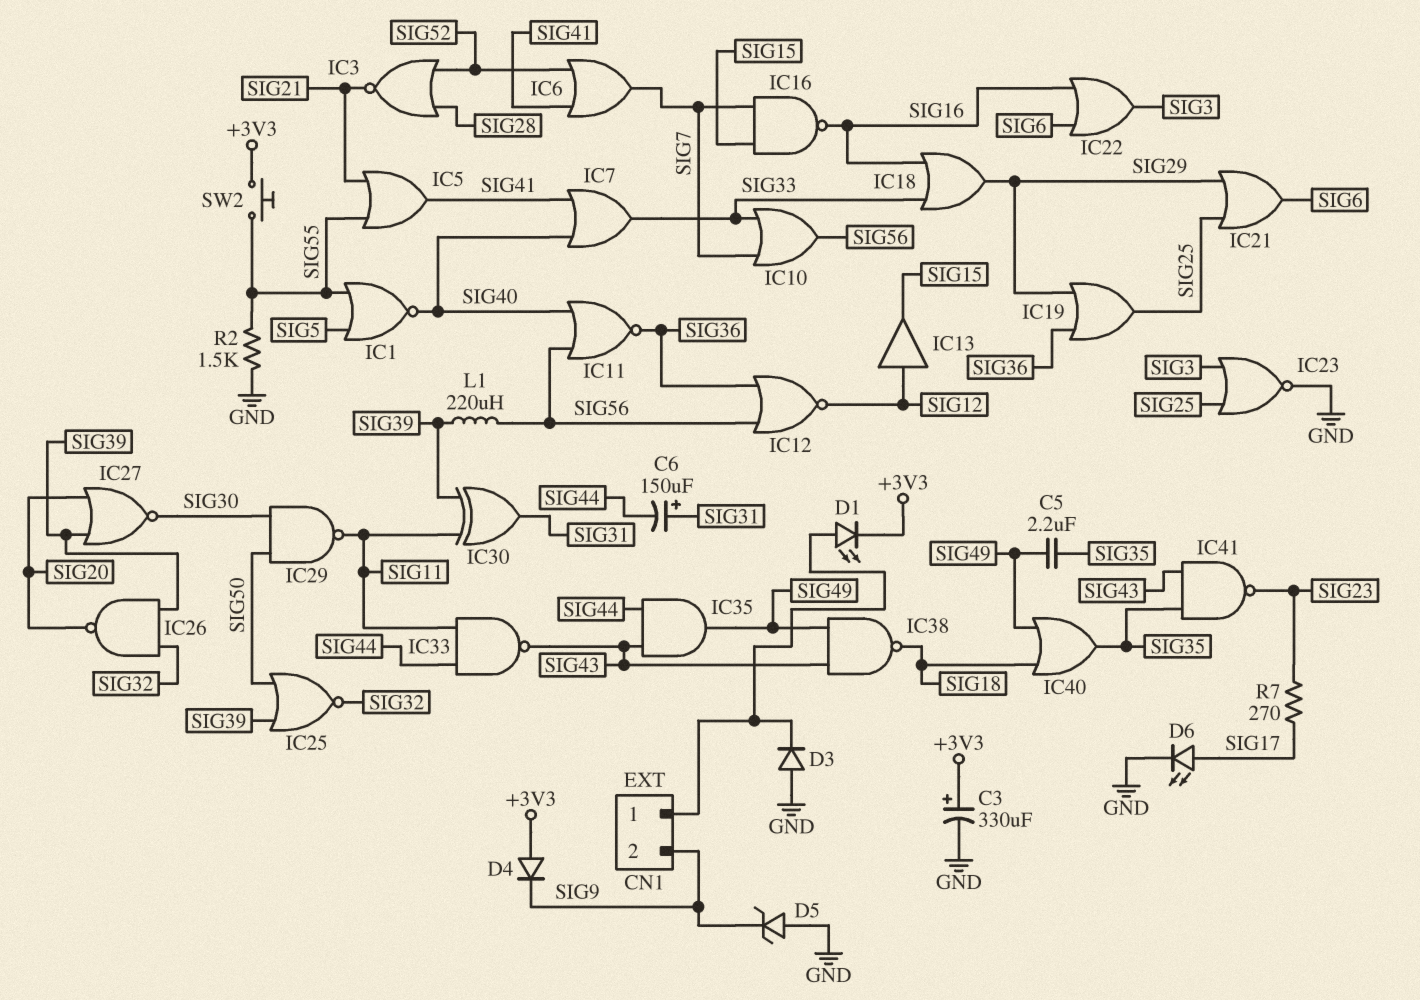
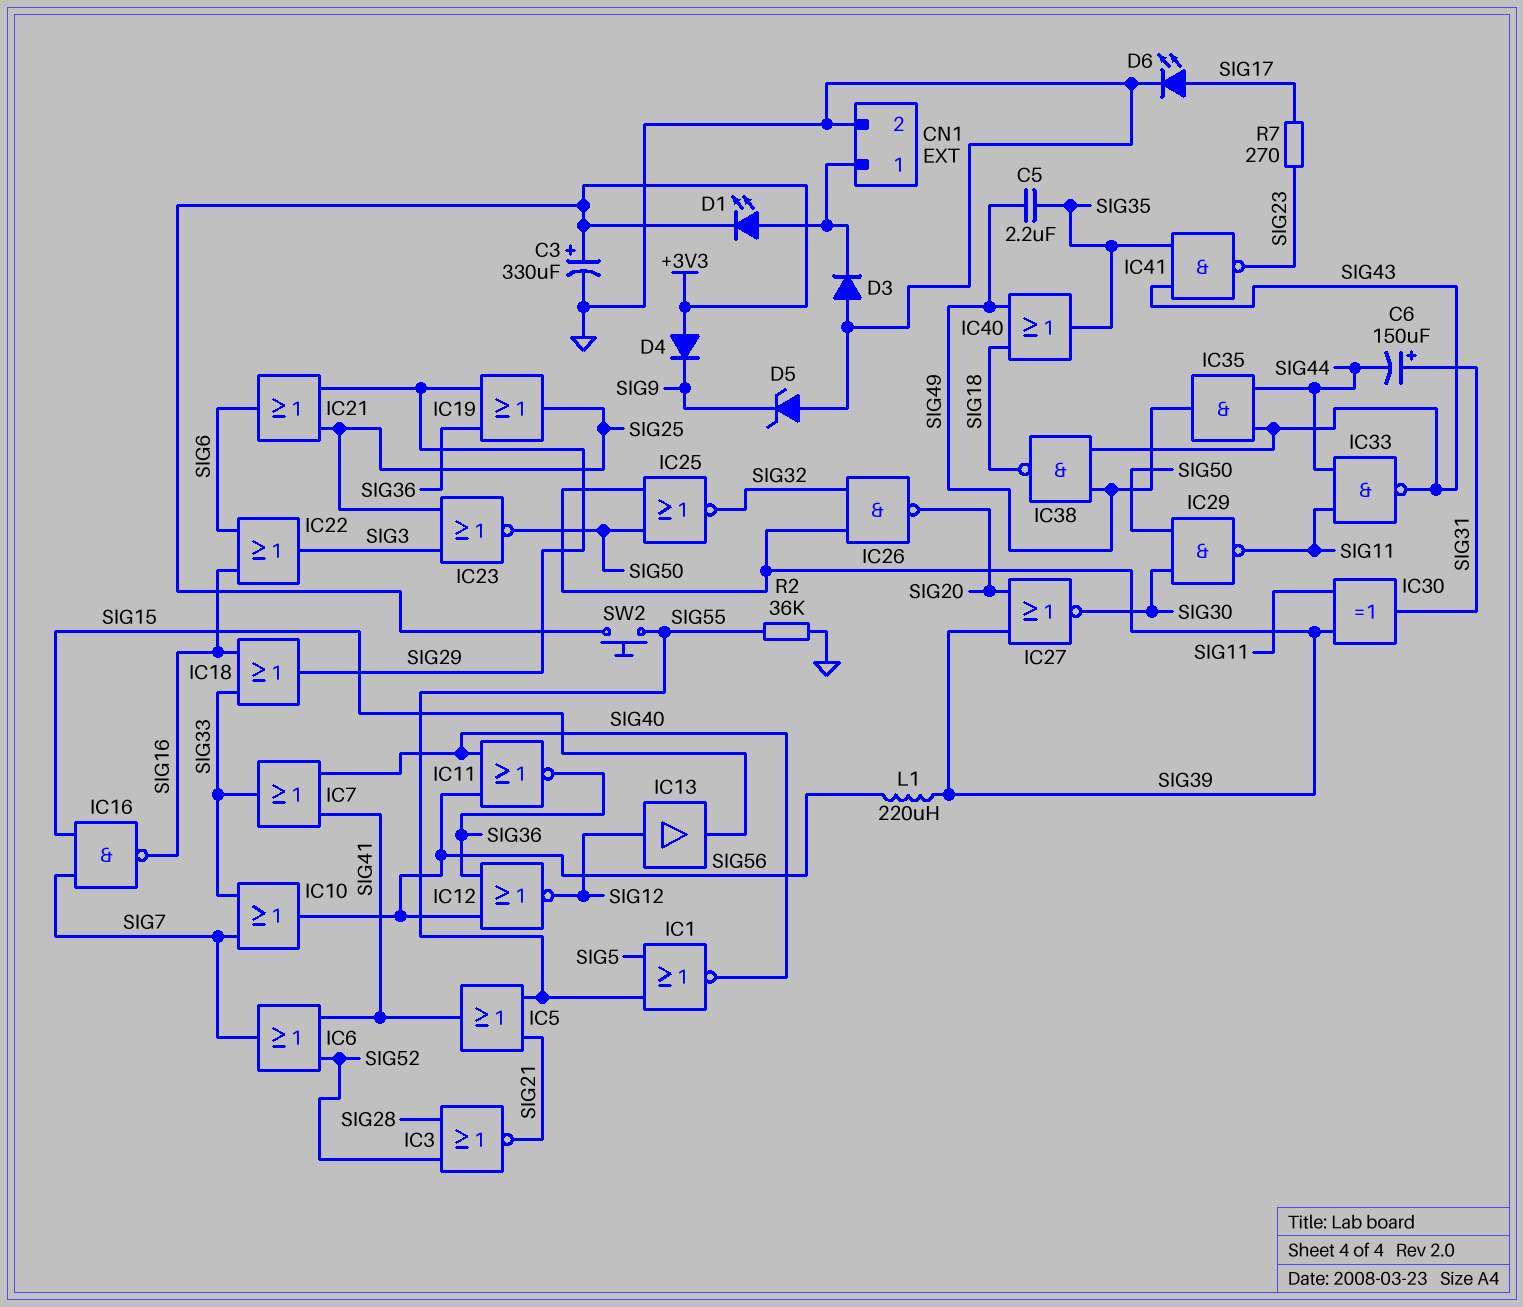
CN1 pin 2: SIG9 -> GND
IC23: NOR (in SIG3, in SIG25, out GND) -> NOR (in SIG3, in SIG25, out SIG50)
R2: 1.5k (GND, SIG55) -> 36k (GND, SIG55)

